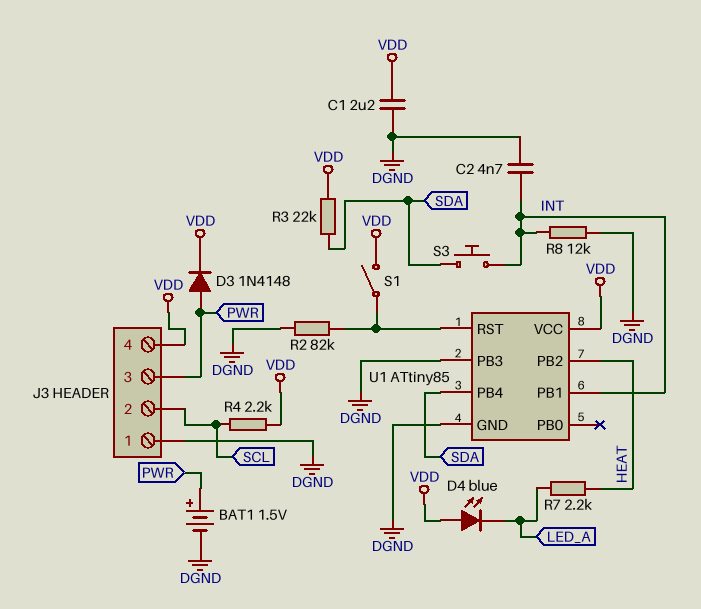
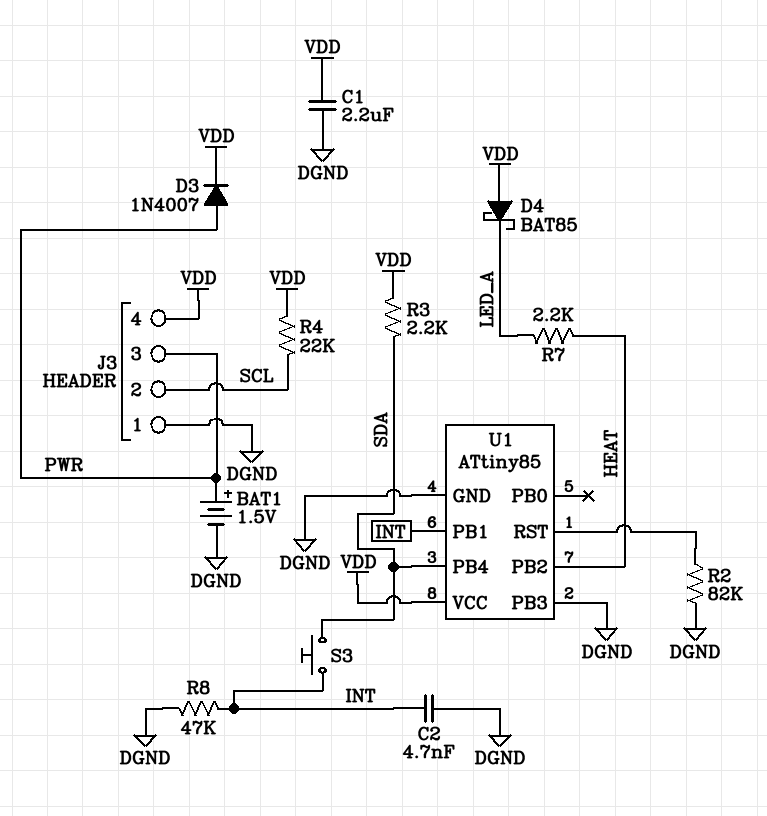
D3: diode 1N4148 (A PWR, K VDD) -> diode 1N4007 (A PWR, K VDD)
D4: LED blue (A VDD, K LED_A) -> schottky BAT85 (A VDD, K LED_A)
R3: 22k (SDA, VDD) -> 2.2k (SDA, VDD)
R4: 2.2k (SCL, VDD) -> 22k (SCL, VDD)
R8: 12k (DGND, INT) -> 47k (DGND, INT)
S1: switch (U1/RST, VDD) -> none

